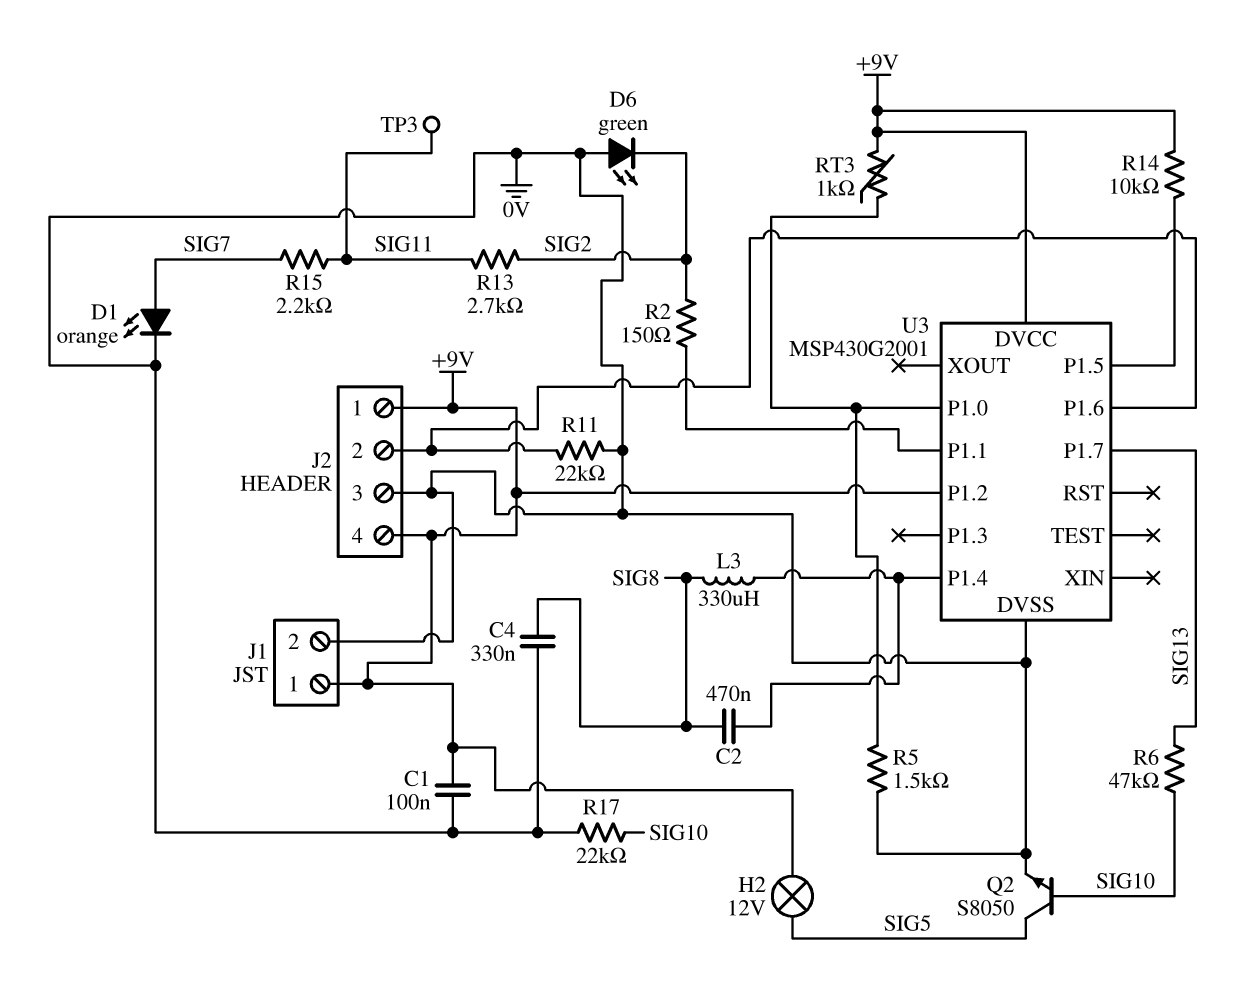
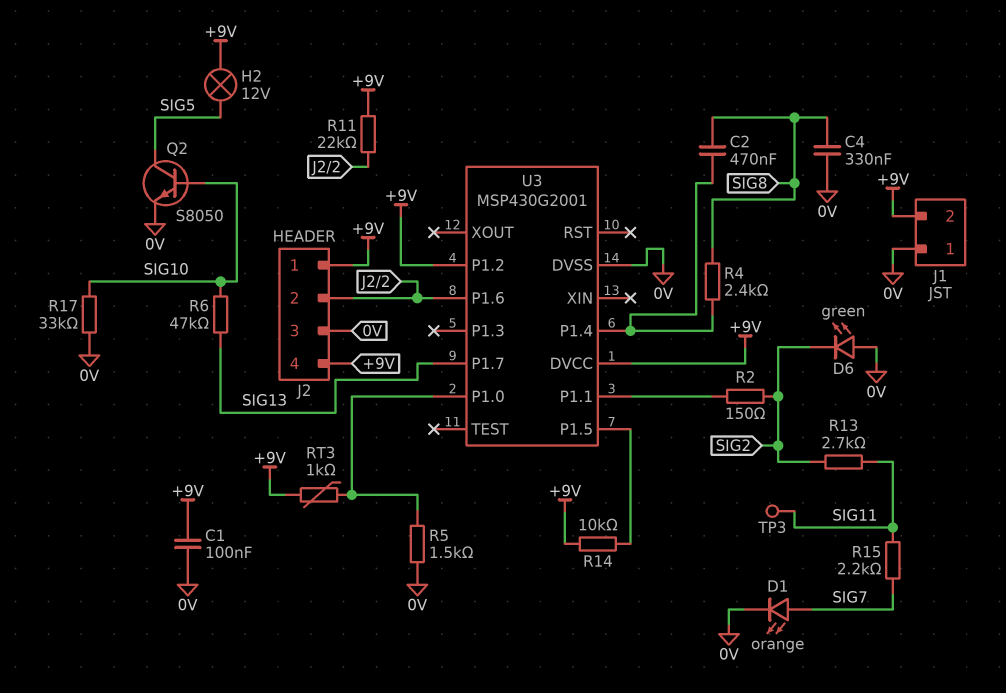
J1 pin 1: +9V -> 0V
J1 pin 2: 0V -> +9V
L3: 330uH (SIG8, U3/P1.4) -> none
R4: none -> 2.4k (SIG8, U3/P1.4)
R11: 22k (0V, J2/2) -> 22k (+9V, J2/2)
R17: 22k (0V, SIG10) -> 33k (0V, SIG10)

